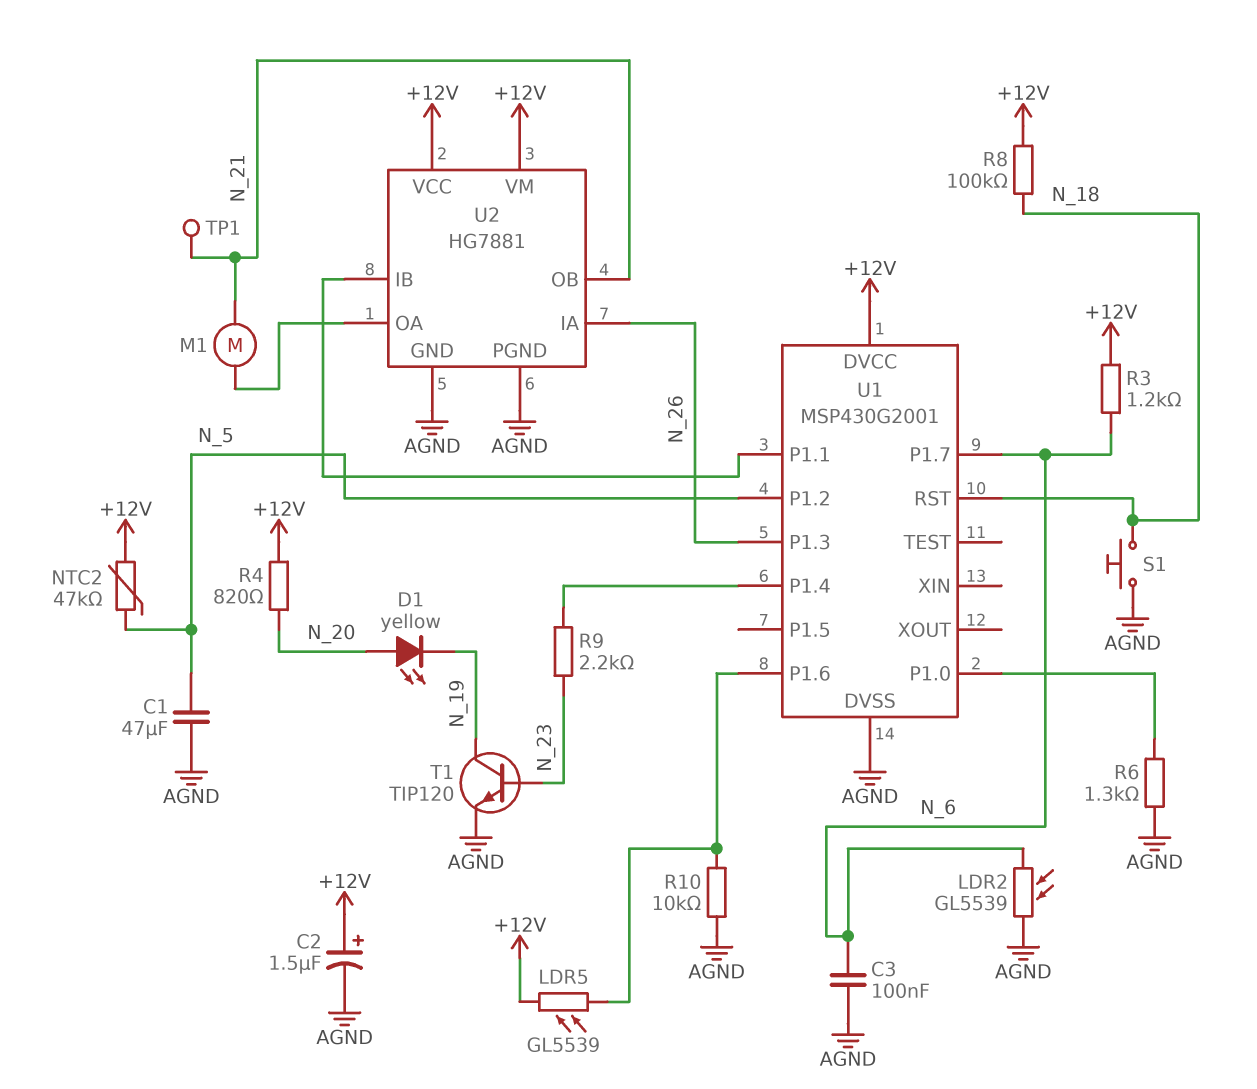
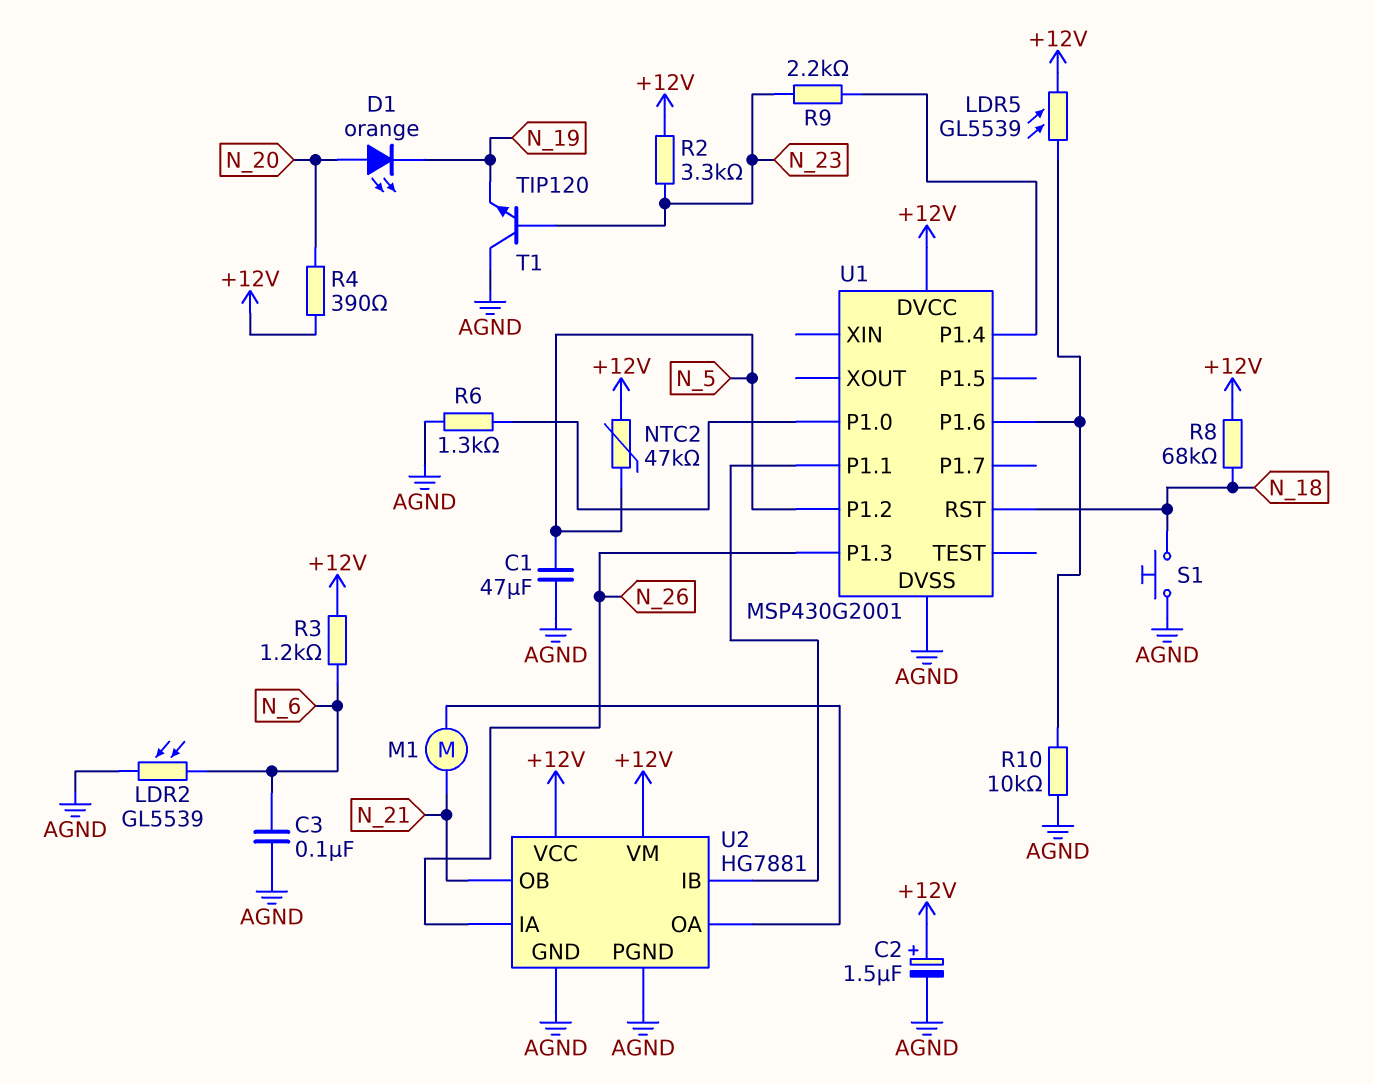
D1: LED yellow (A N_20, K N_19) -> LED orange (A N_20, K N_19)
R2: none -> 3.3k (+12V, N_23)
R4: 820 (+12V, N_20) -> 390 (+12V, N_20)
R8: 100k (+12V, N_18) -> 68k (+12V, N_18)
T1: NPN TIP120 (B N_23, C N_19, E AGND) -> NPN TIP120 (B N_23, C AGND, E N_19)
TP1: test point (N_21) -> none
U1 pin P1.7: N_6 -> none

